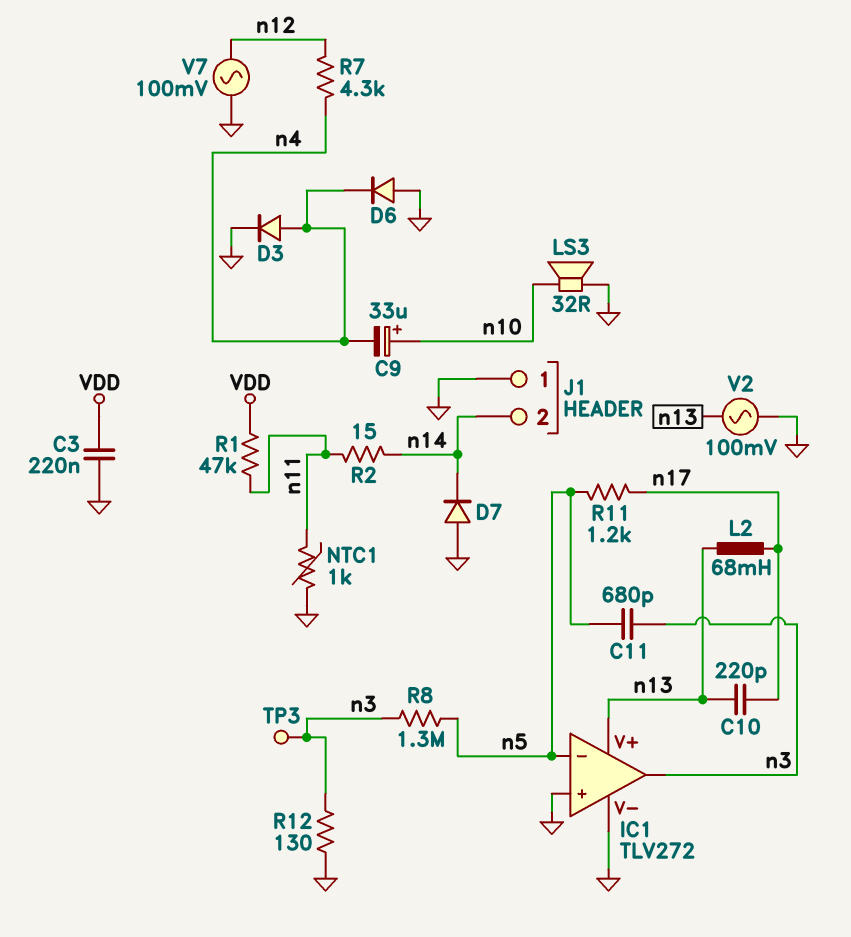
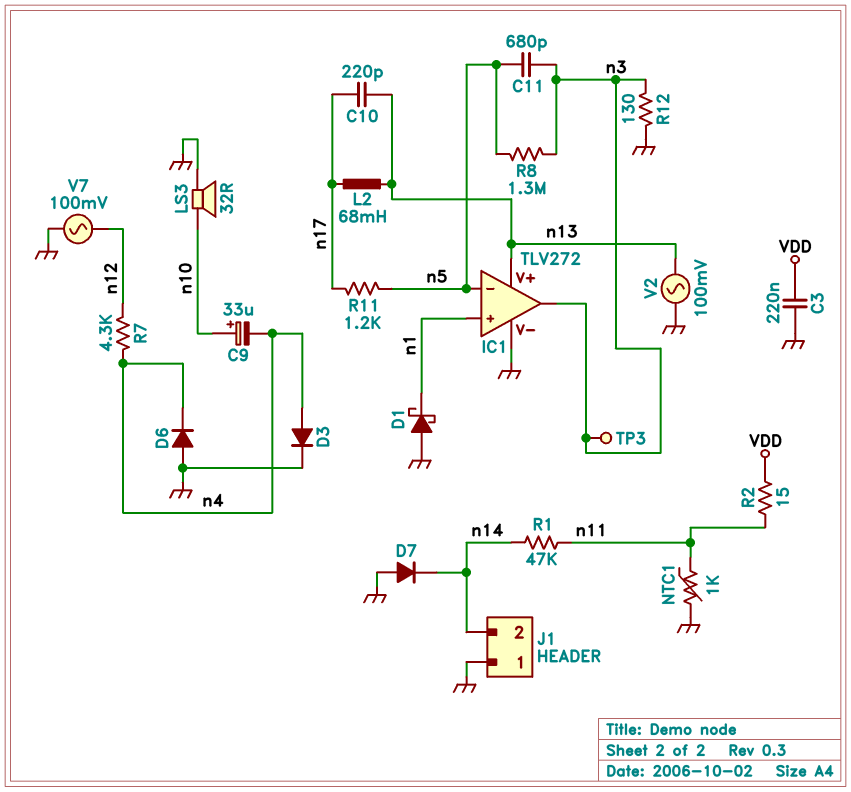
D1: none -> schottky (A GND, K n1)
IC1 pin in+: GND -> n1
R1: 47k (VDD, n11) -> 47k (n11, n14)
R2: 15 (n11, n14) -> 15 (VDD, n11)

